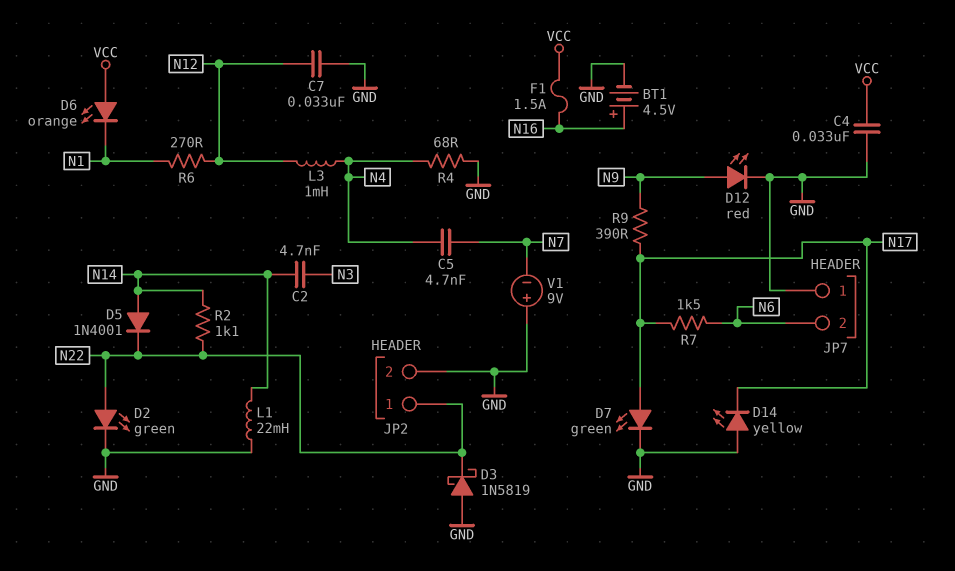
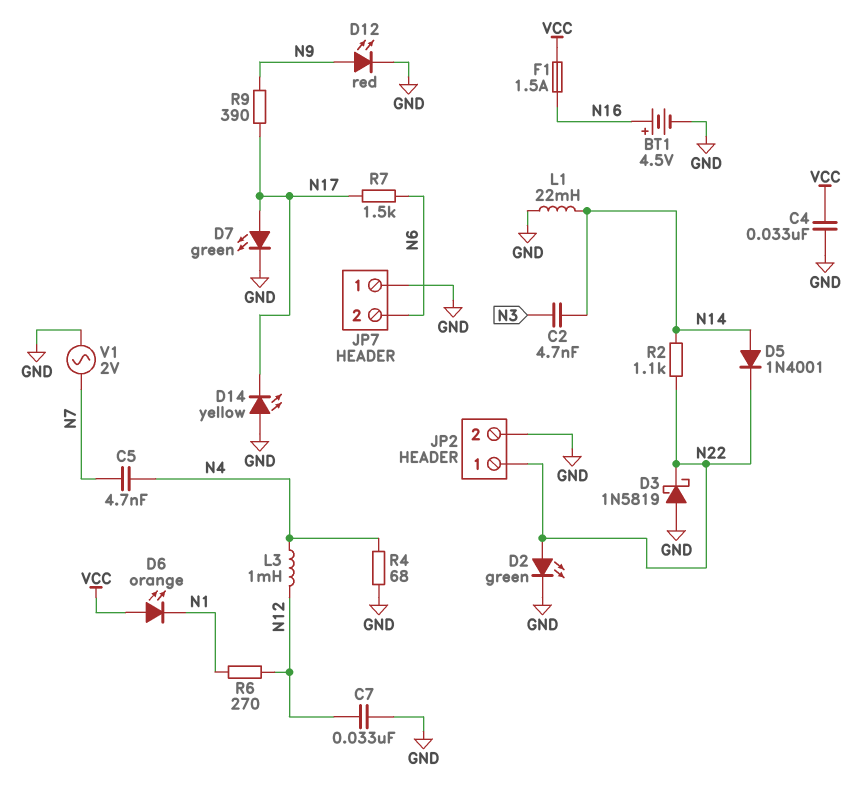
V1: 9V (plus GND, minus N7) -> AC 2V (GND, N7)

